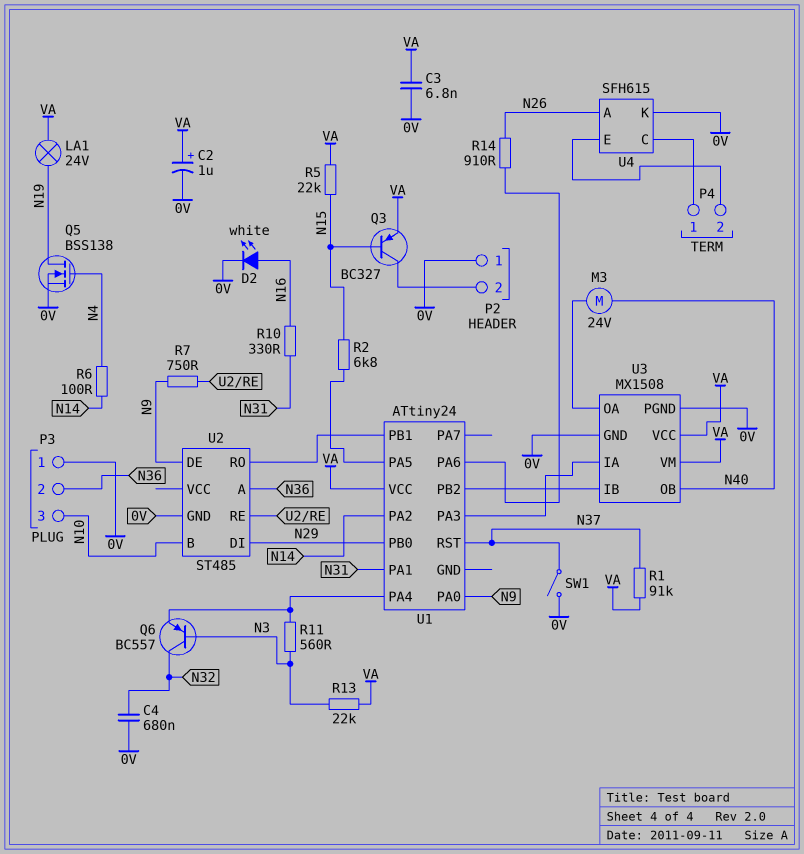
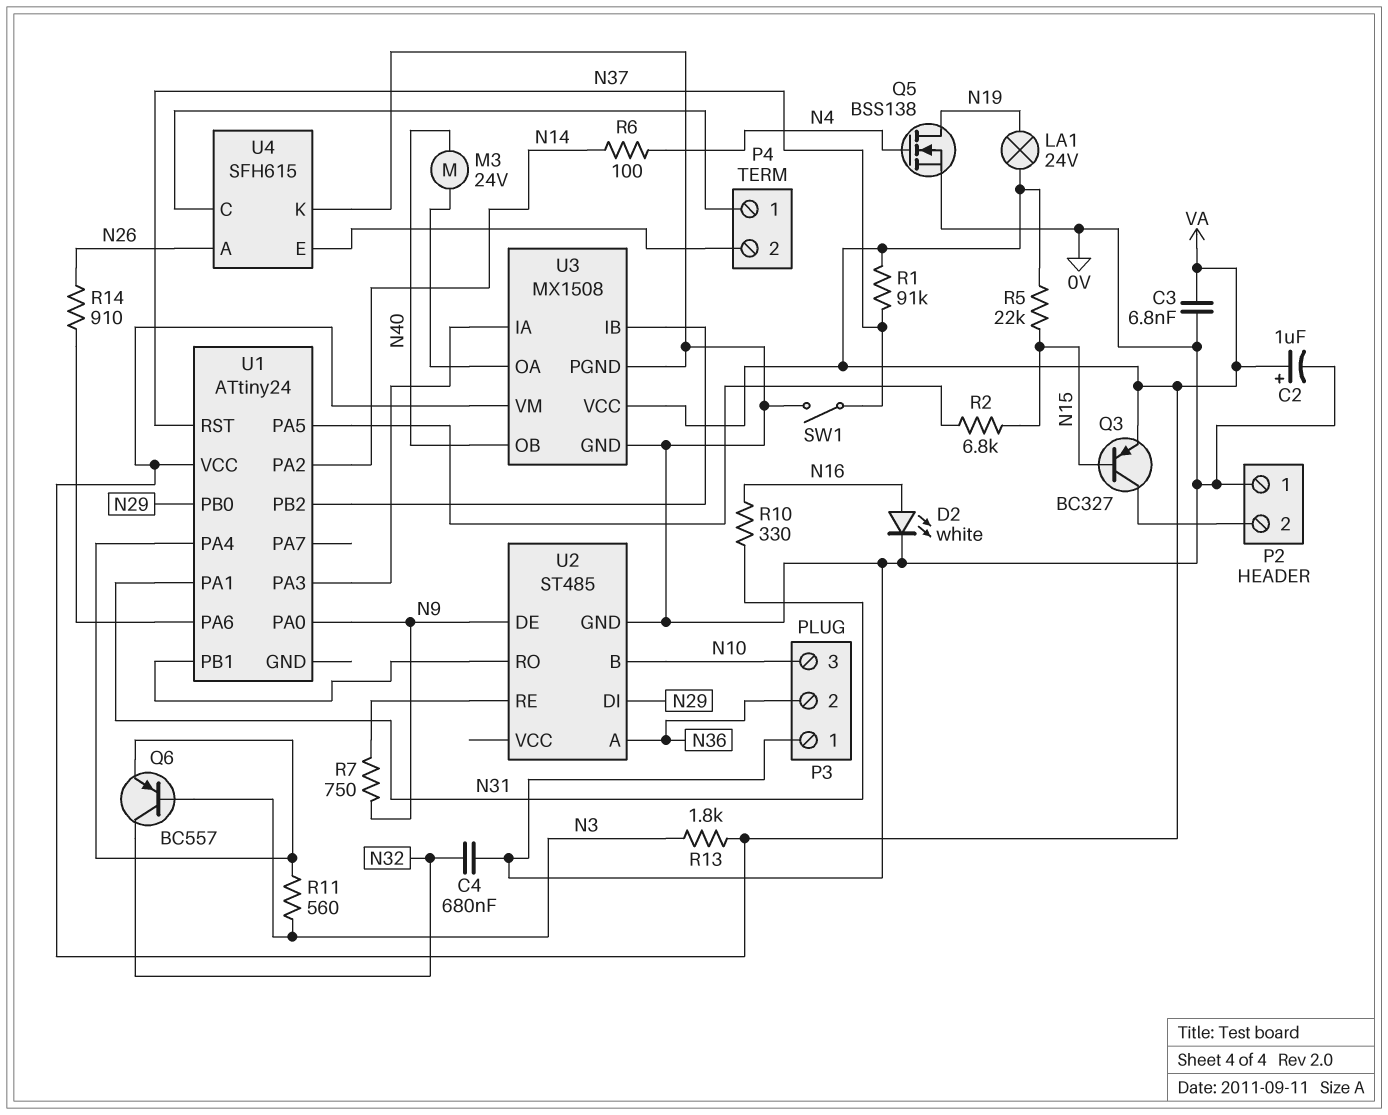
R13: 22k (N3, VA) -> 1.8k (N3, VA)

